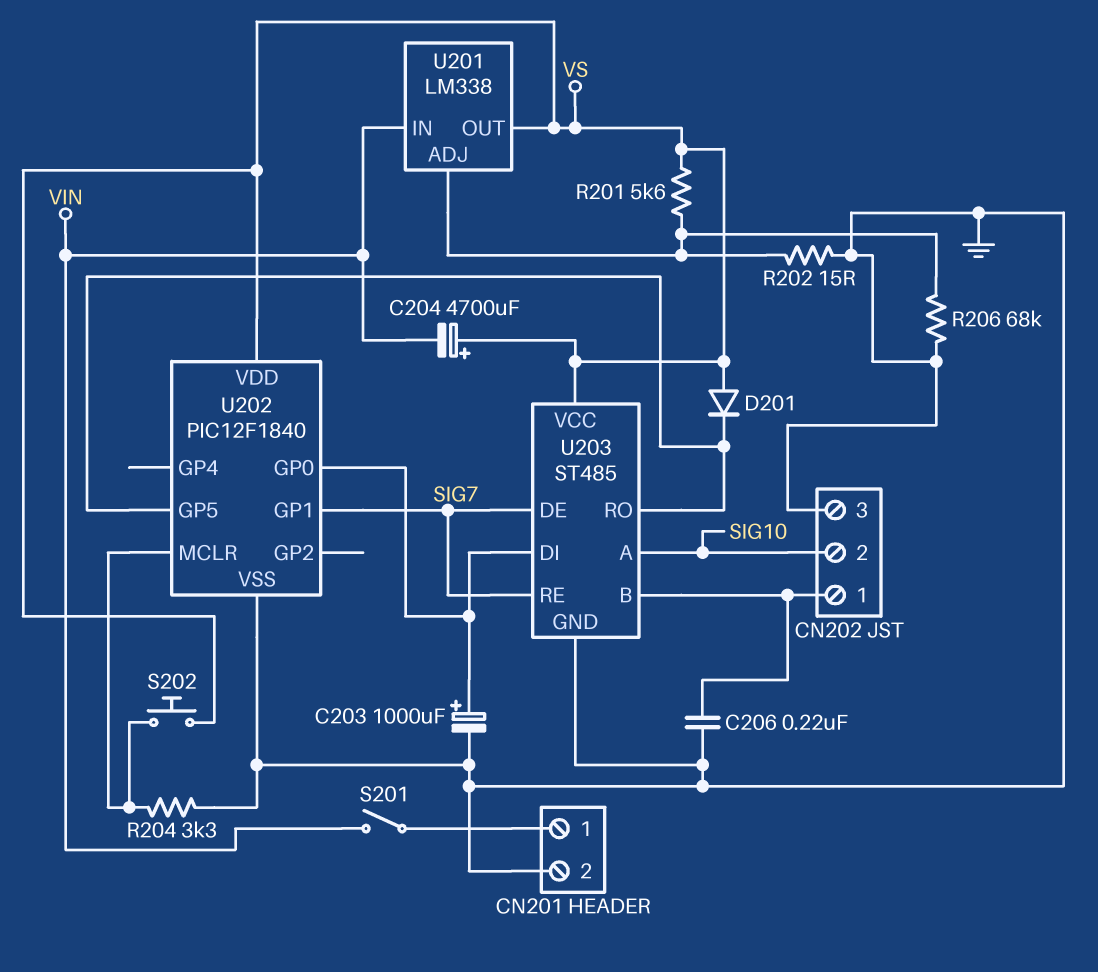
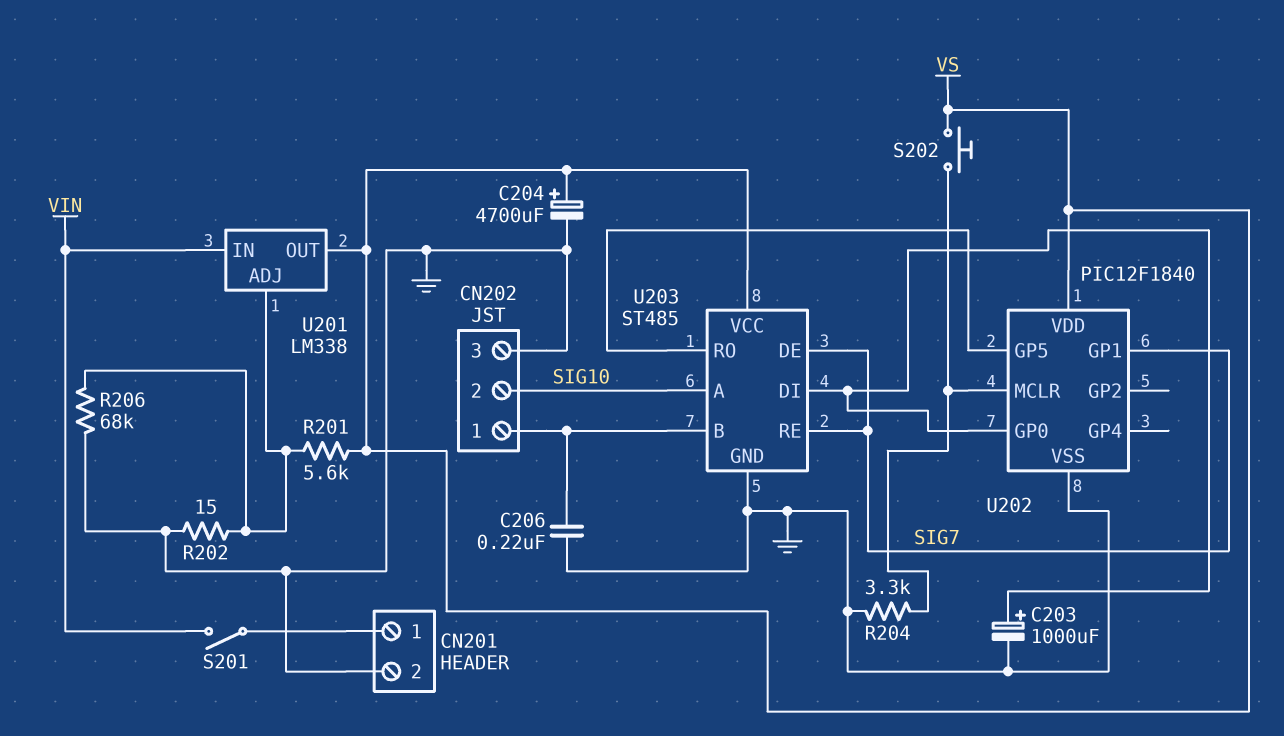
C204: 4700uF (plus VS, minus VIN) -> 4700uF (plus VS, minus GND)
D201: diode (A VS, K U202/GP5) -> none

